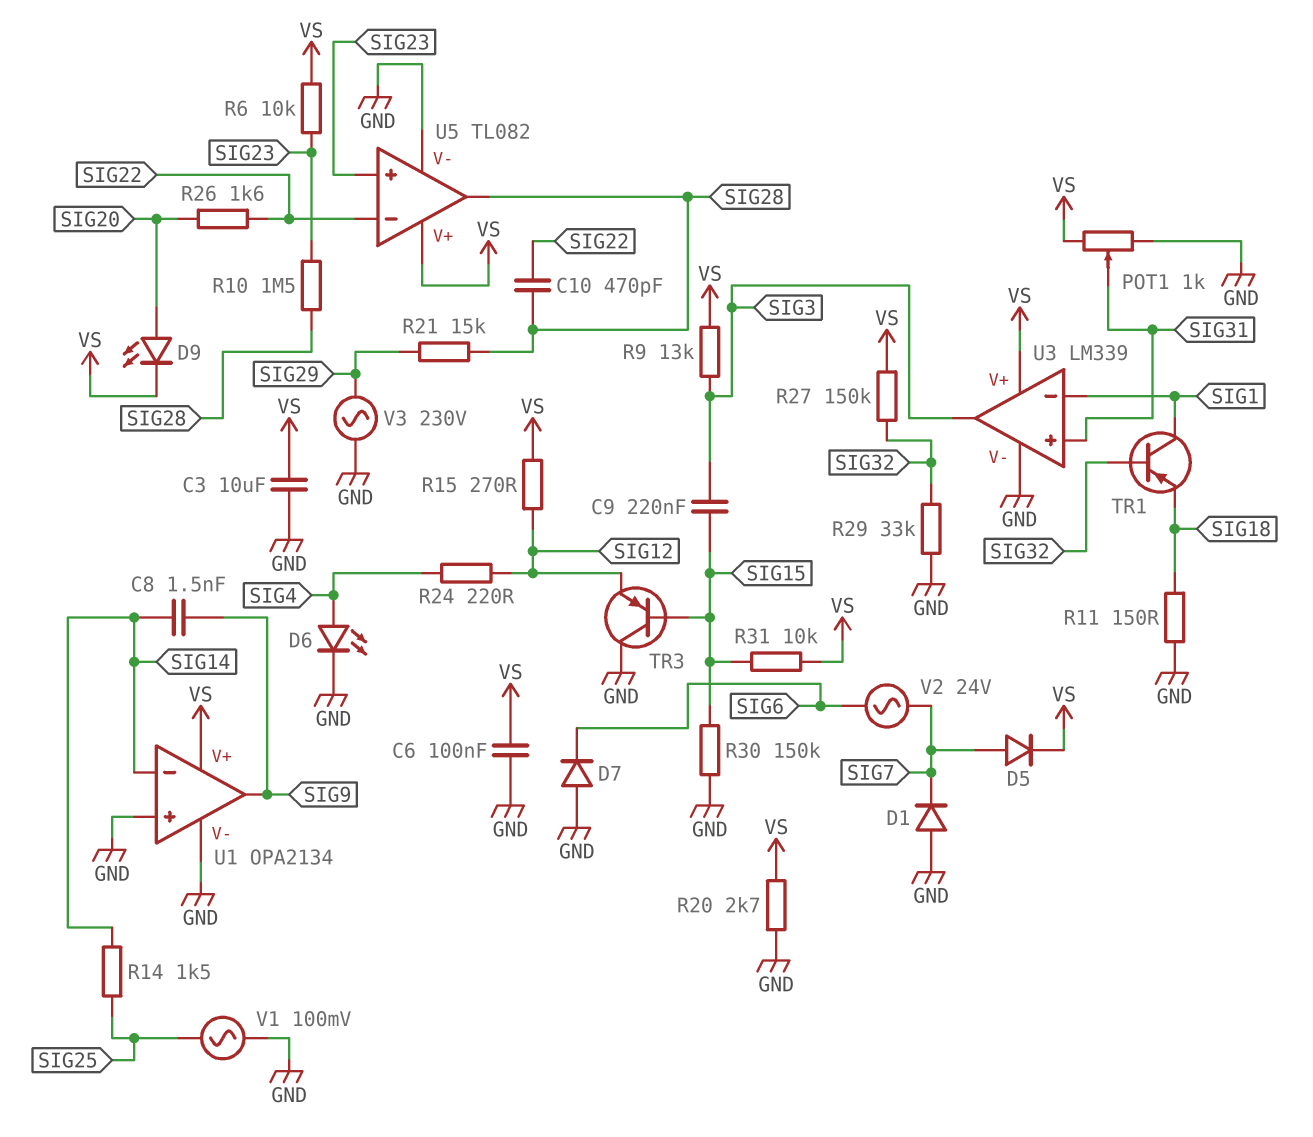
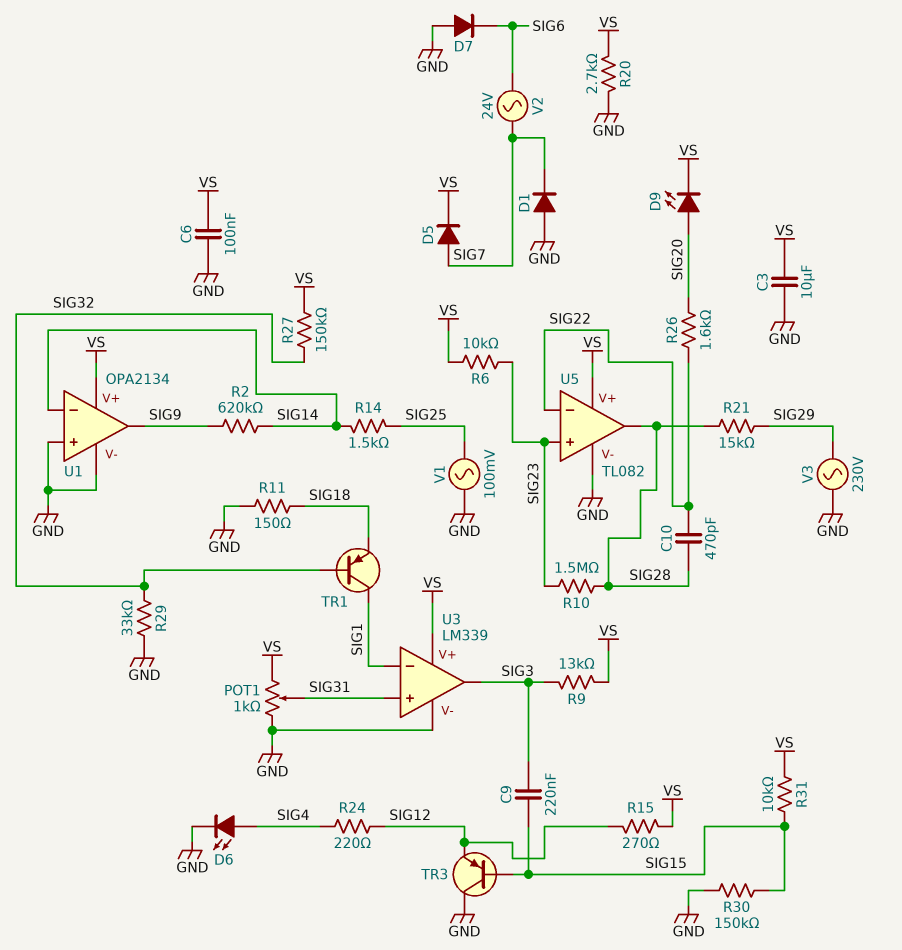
C8: 1.5nF (SIG9, SIG14) -> none
R2: none -> 620k (SIG9, SIG14)

